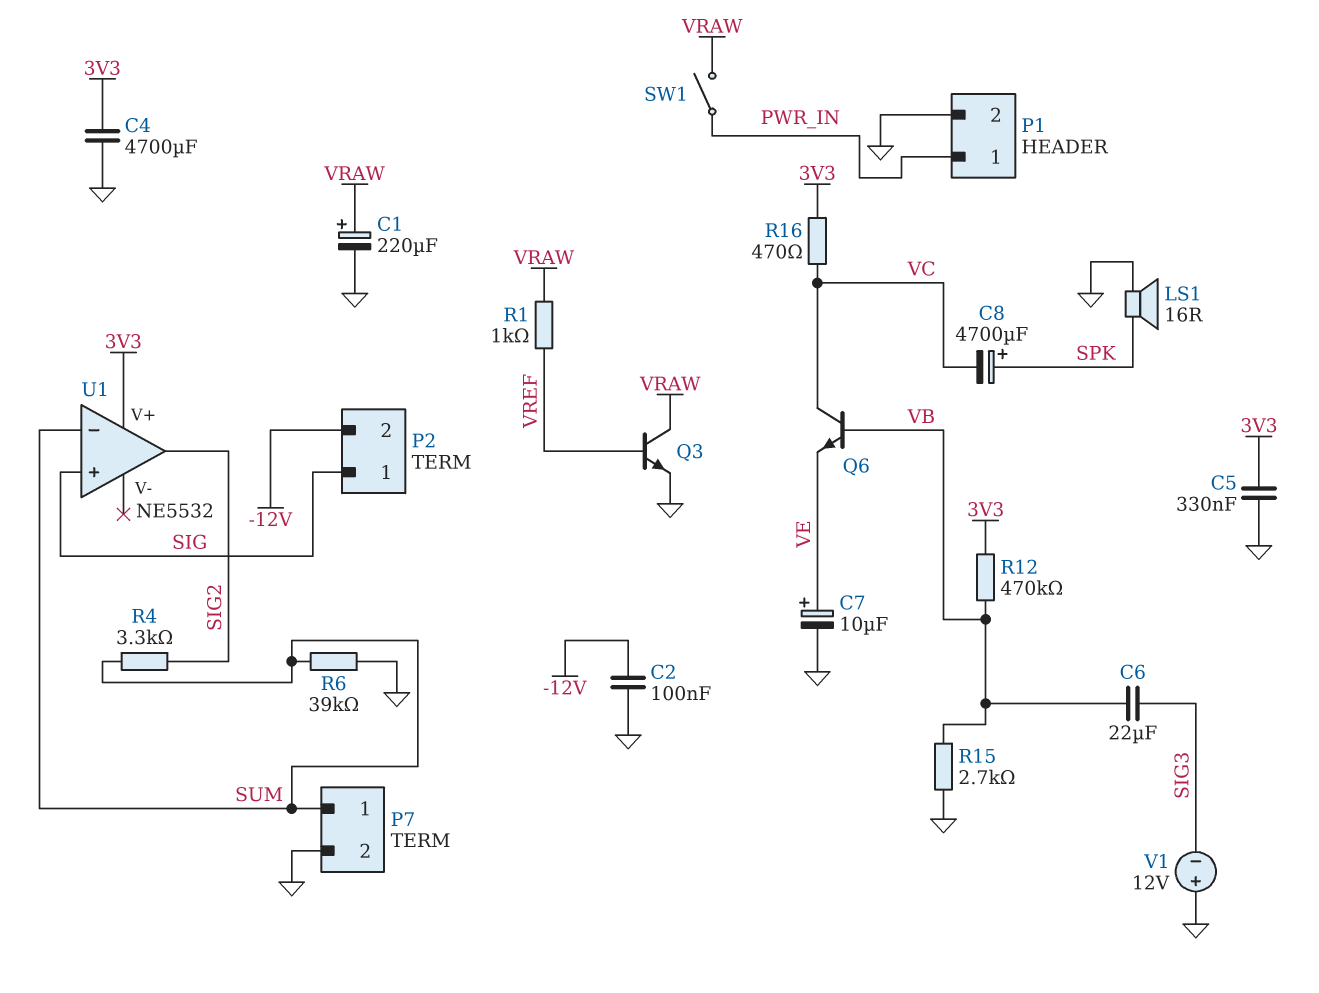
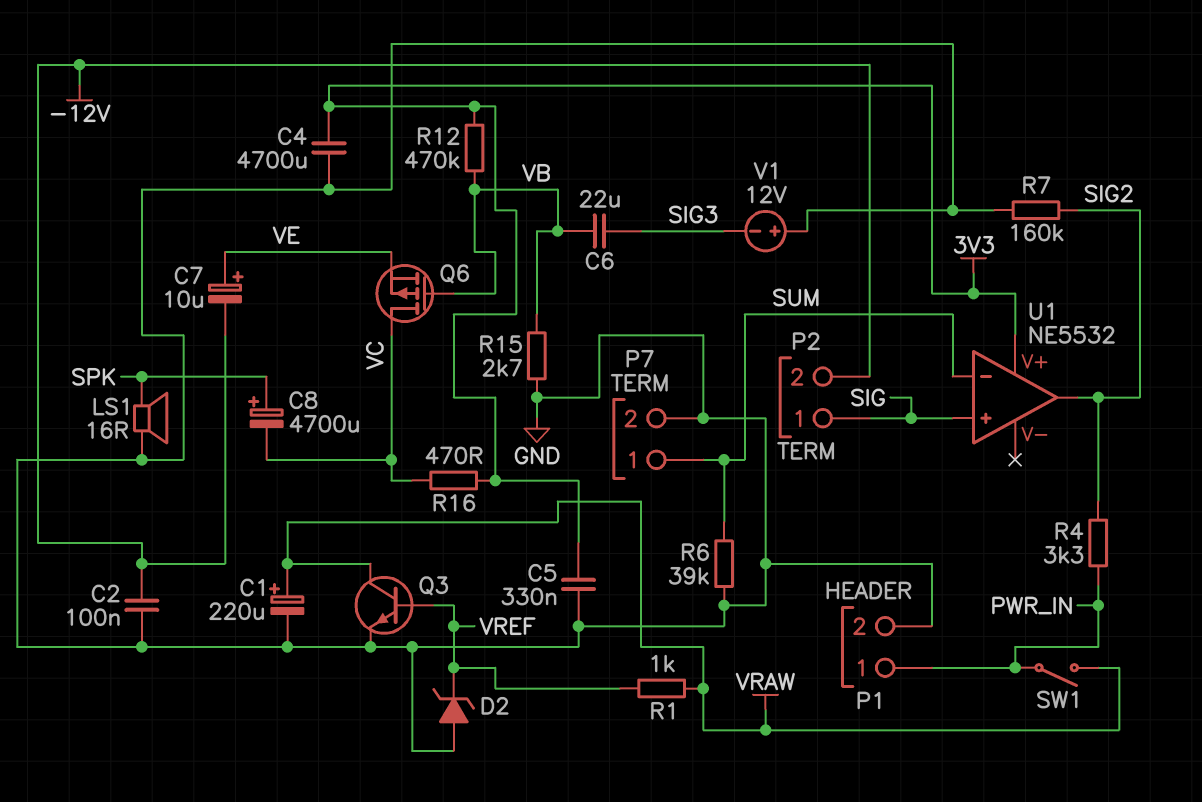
C7: 10uF (plus VE, minus GND) -> 10uF (plus VE, minus -12V)
D2: none -> zener (A GND, K VREF)
Q6: NPN (B VB, C VC, E VE) -> PMOS (G VB, D VC, S VE)
R4: 3.3k (SIG2, SUM) -> 3.3k (PWR_IN, SIG2)
R7: none -> 160k (GND, SIG2)

